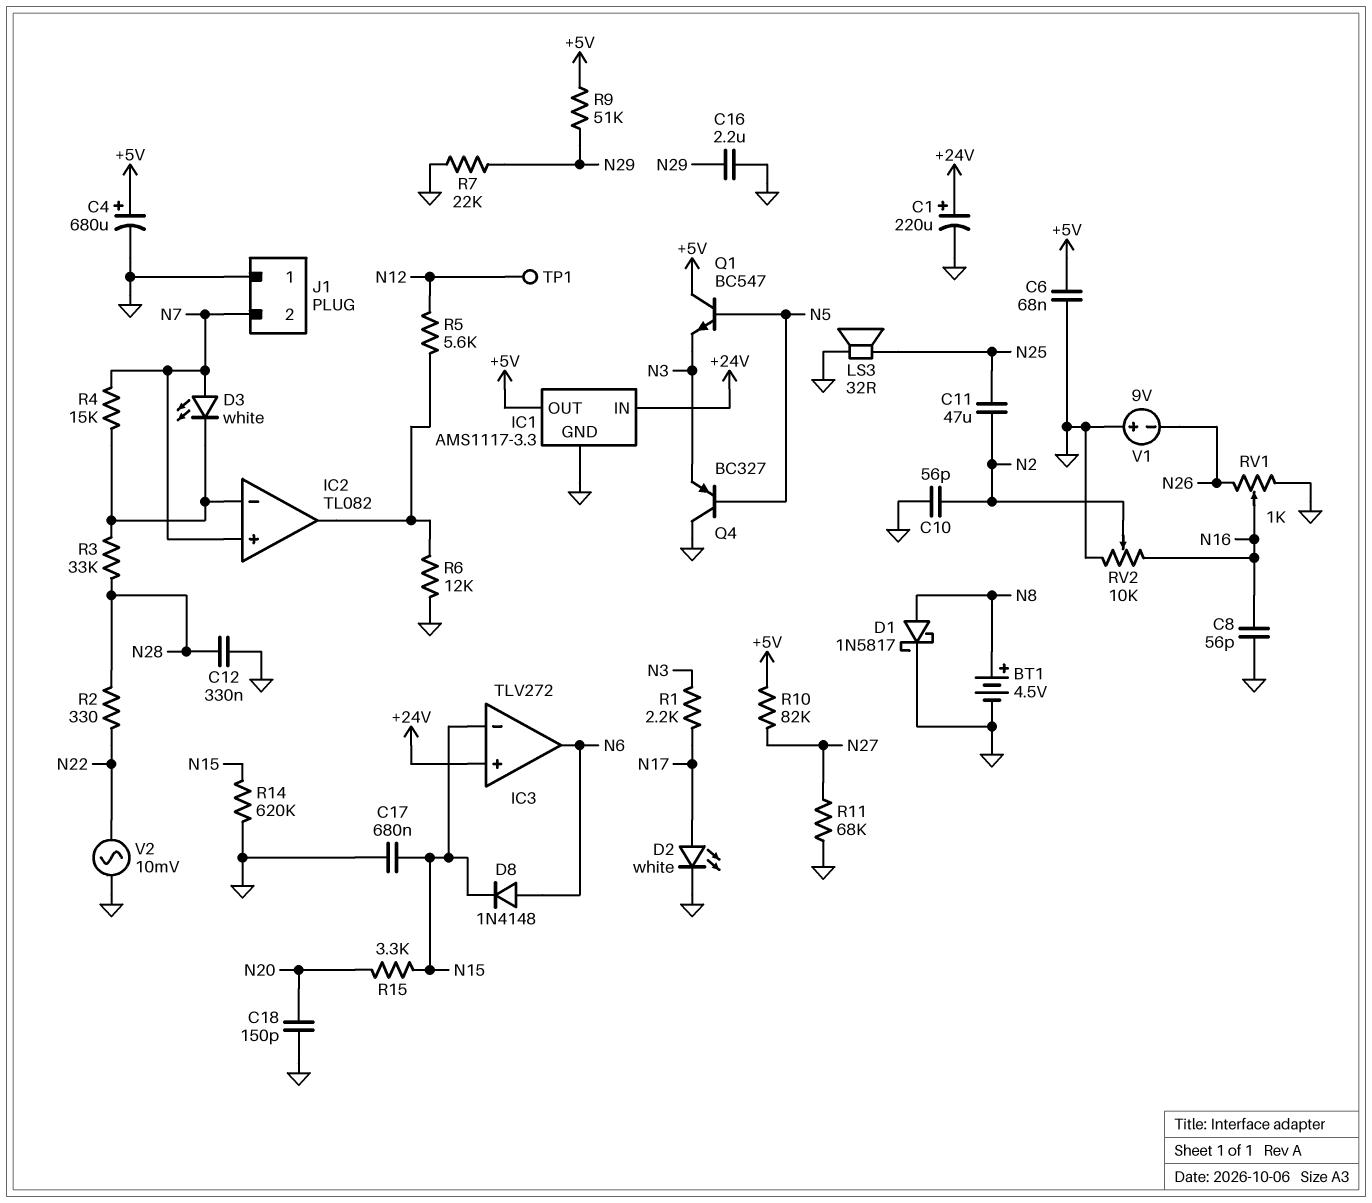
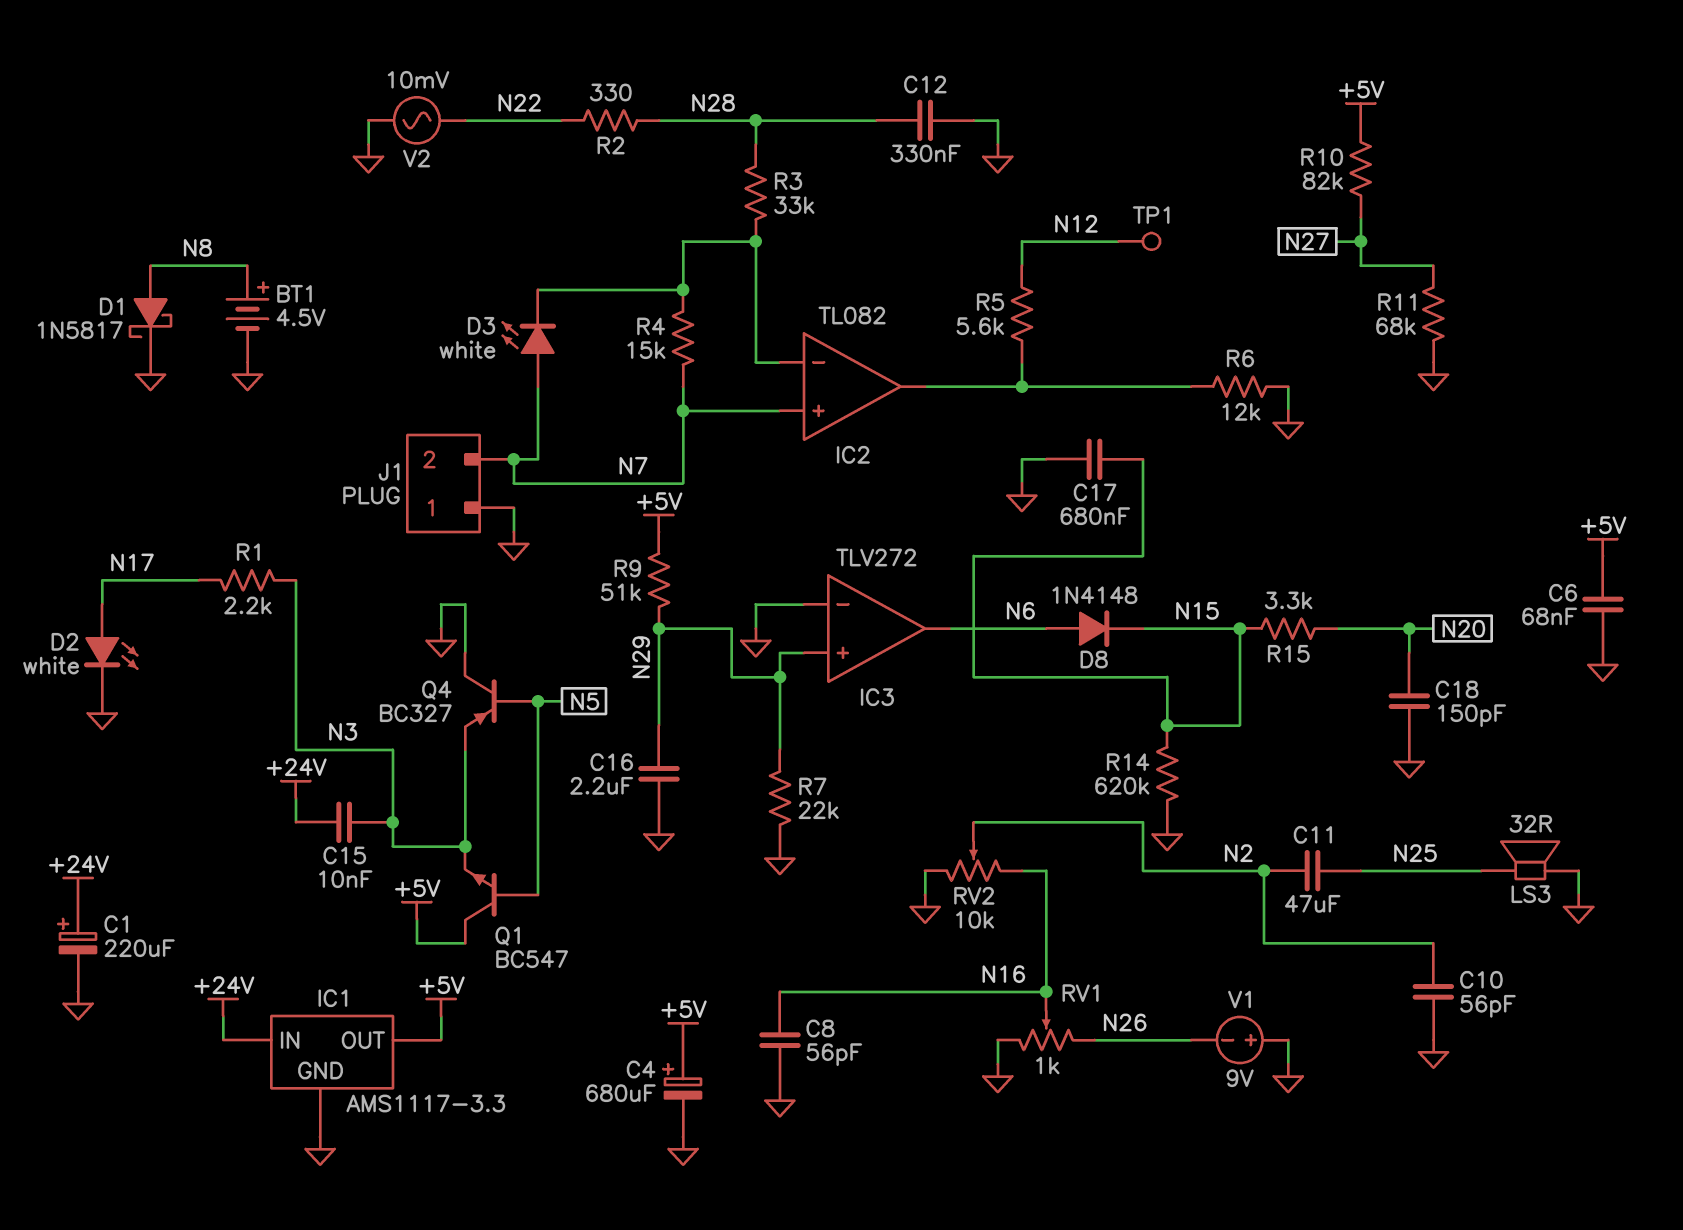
C15: none -> 10nF (+24V, N3)
IC3 pin in+: +24V -> N29
IC3 pin in-: N15 -> GND

